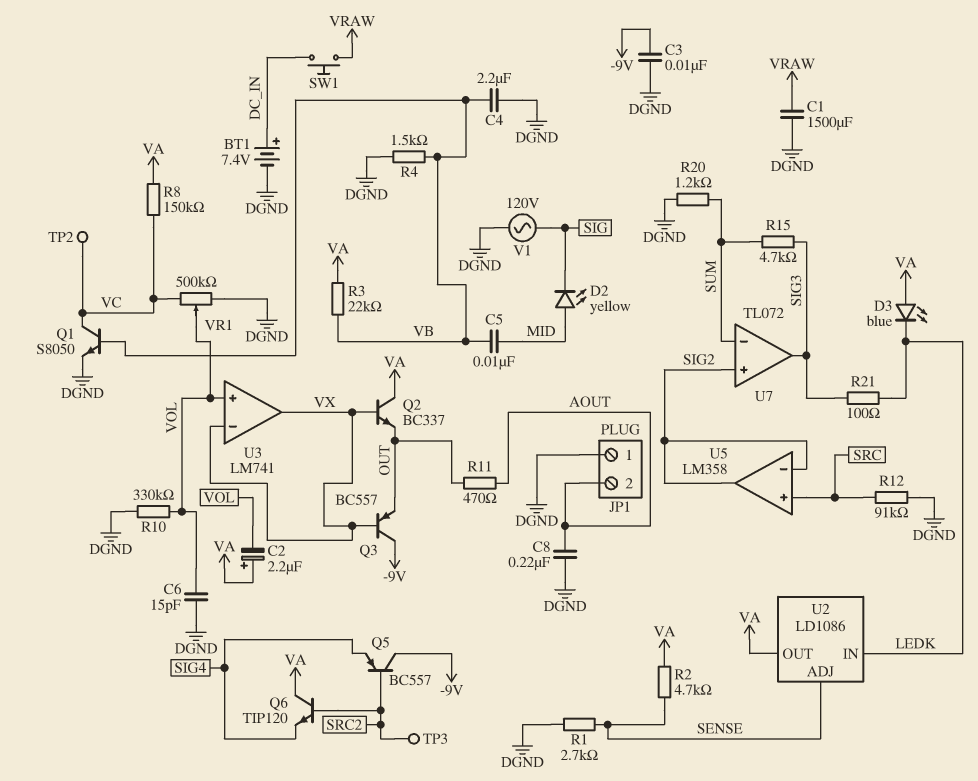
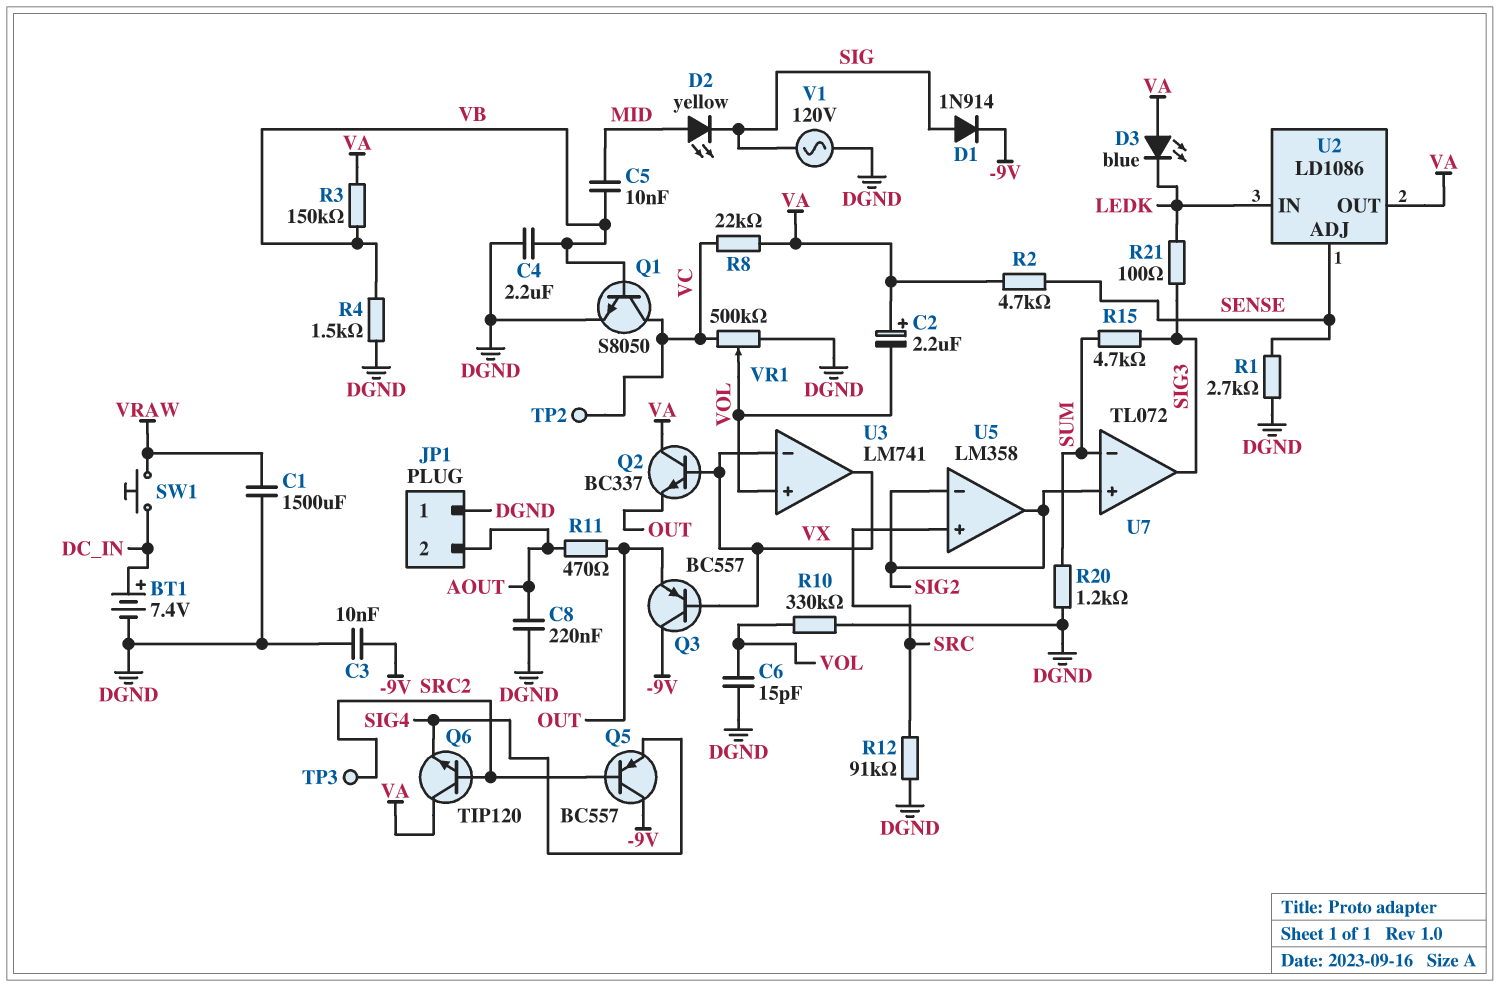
D1: none -> diode 1N914 (A SIG, K -9V)
R3: 22k (VA, VB) -> 150k (VA, VB)
R8: 150k (VA, VC) -> 22k (VA, VC)

